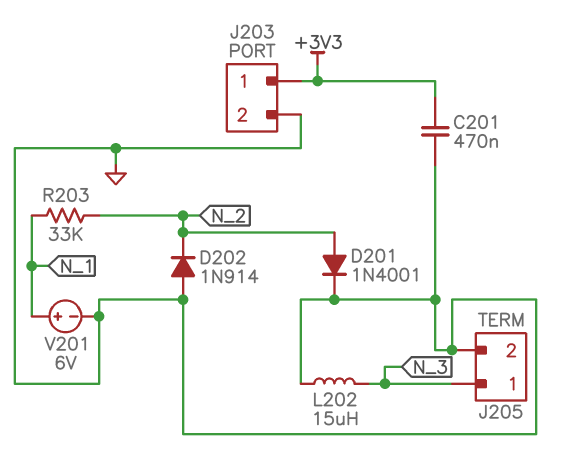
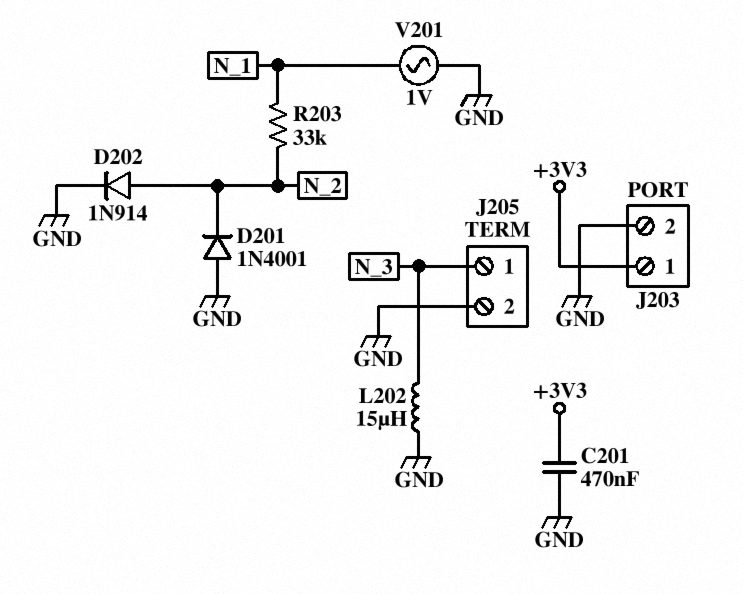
D201: diode 1N4001 (A N_2, K GND) -> diode 1N4001 (A GND, K N_2)
D202: diode 1N914 (A GND, K N_2) -> diode 1N914 (A N_2, K GND)
V201: 6V (plus N_1, minus GND) -> AC 1V (GND, N_1)

